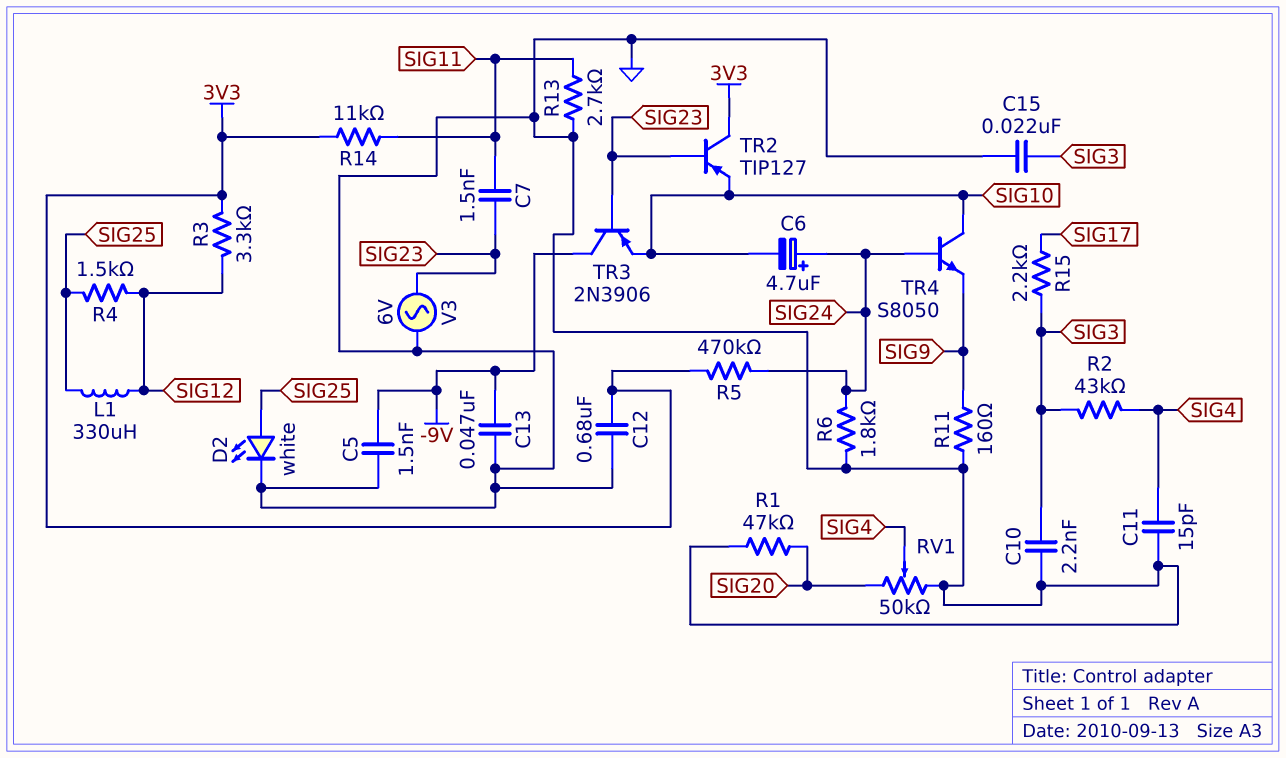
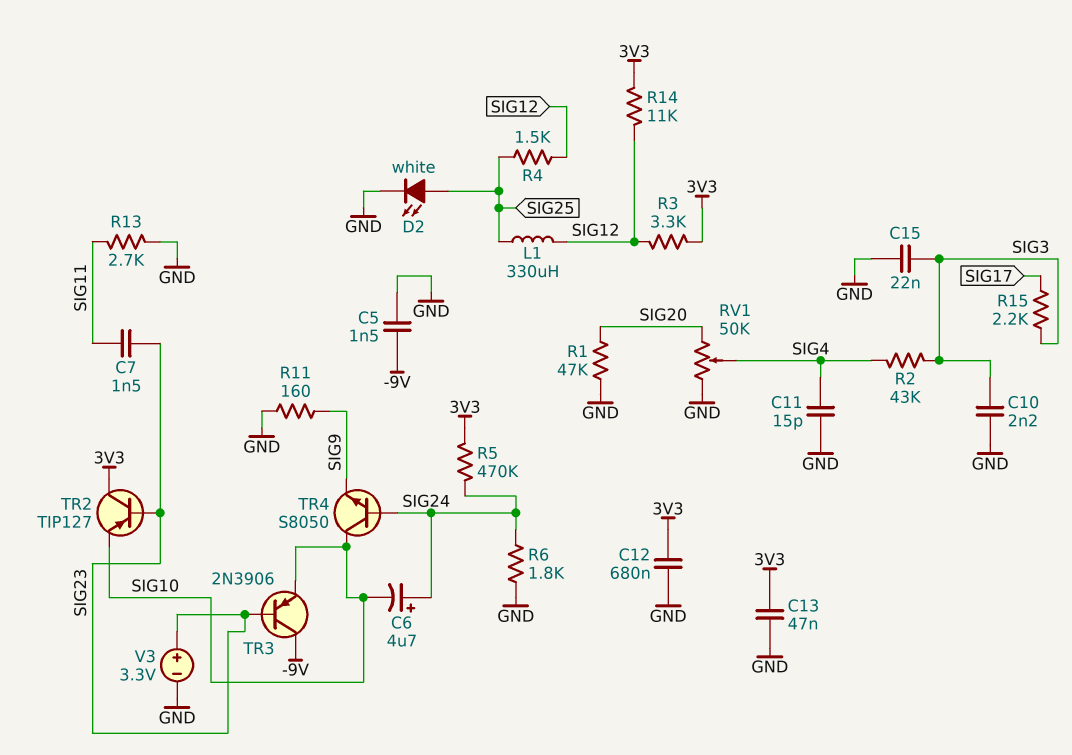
C13: 47nF (-9V, GND) -> 47nF (3V3, GND)
R14: 11k (3V3, SIG11) -> 11k (3V3, SIG12)
V3: AC 6V (GND, SIG23) -> 3.3V (plus SIG23, minus GND)

